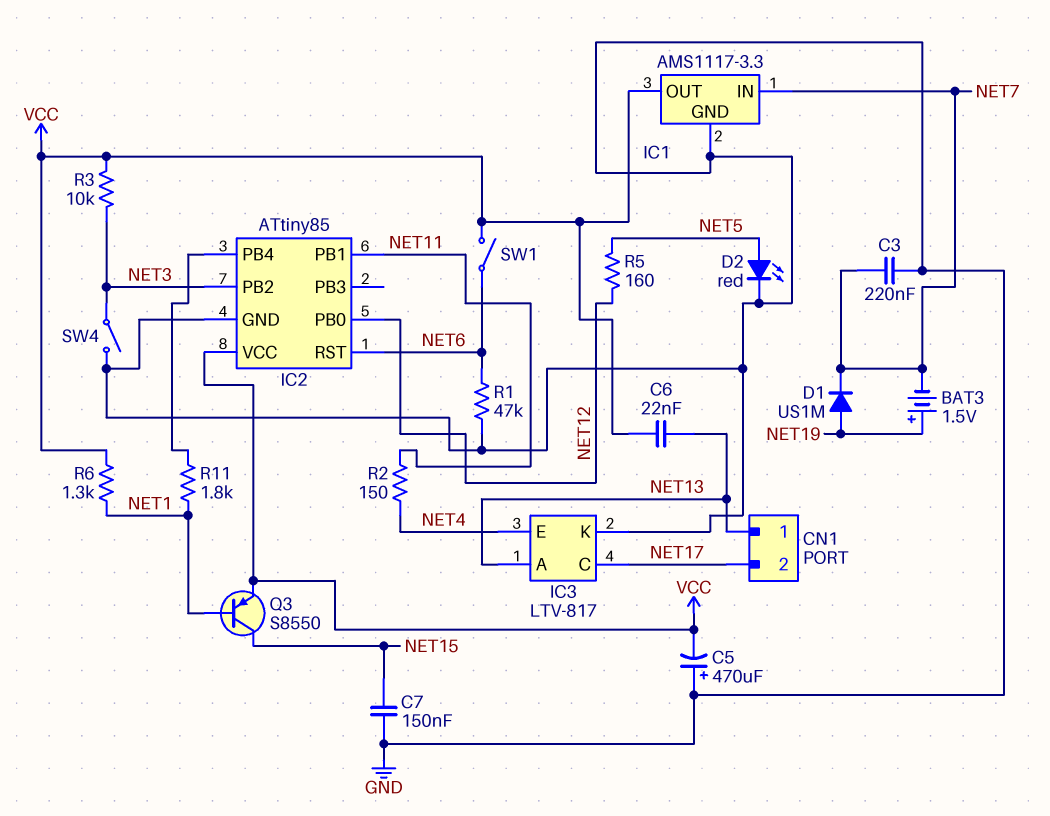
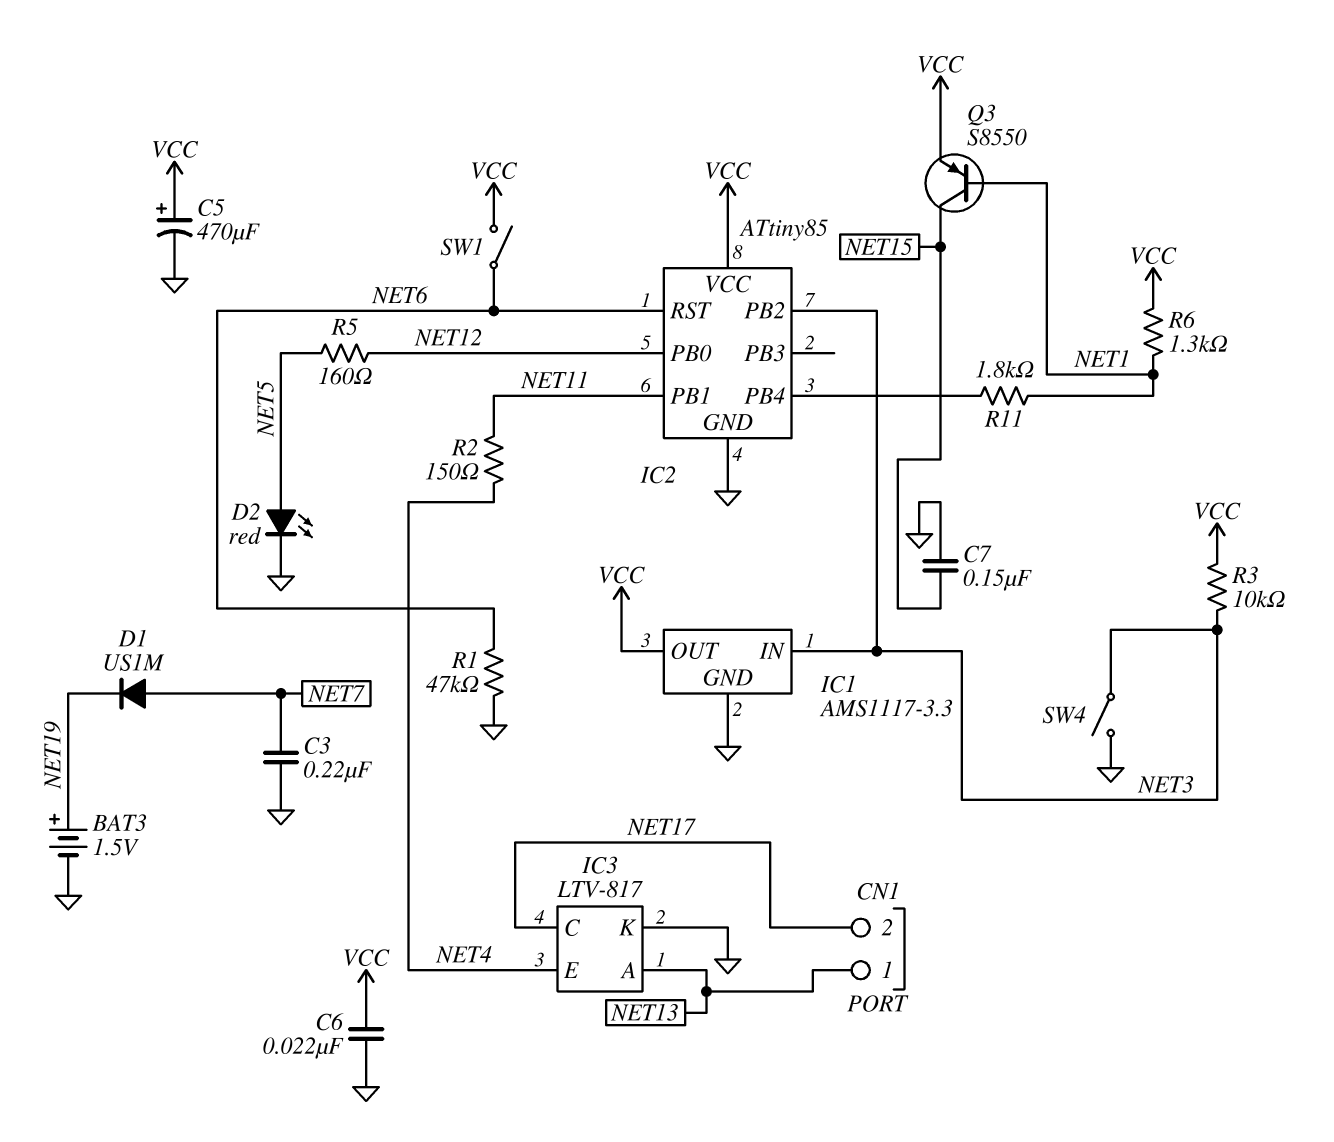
BAT3: 1.5V (plus NET19, minus NET7) -> 1.5V (plus NET19, minus GND)
C5: 470uF (plus GND, minus VCC) -> 470uF (plus VCC, minus GND)
C6: 22nF (NET13, VCC) -> 22nF (GND, VCC)
D1: diode US1M (A NET19, K NET7) -> diode US1M (A NET7, K NET19)
IC1 pin IN: NET7 -> NET3

